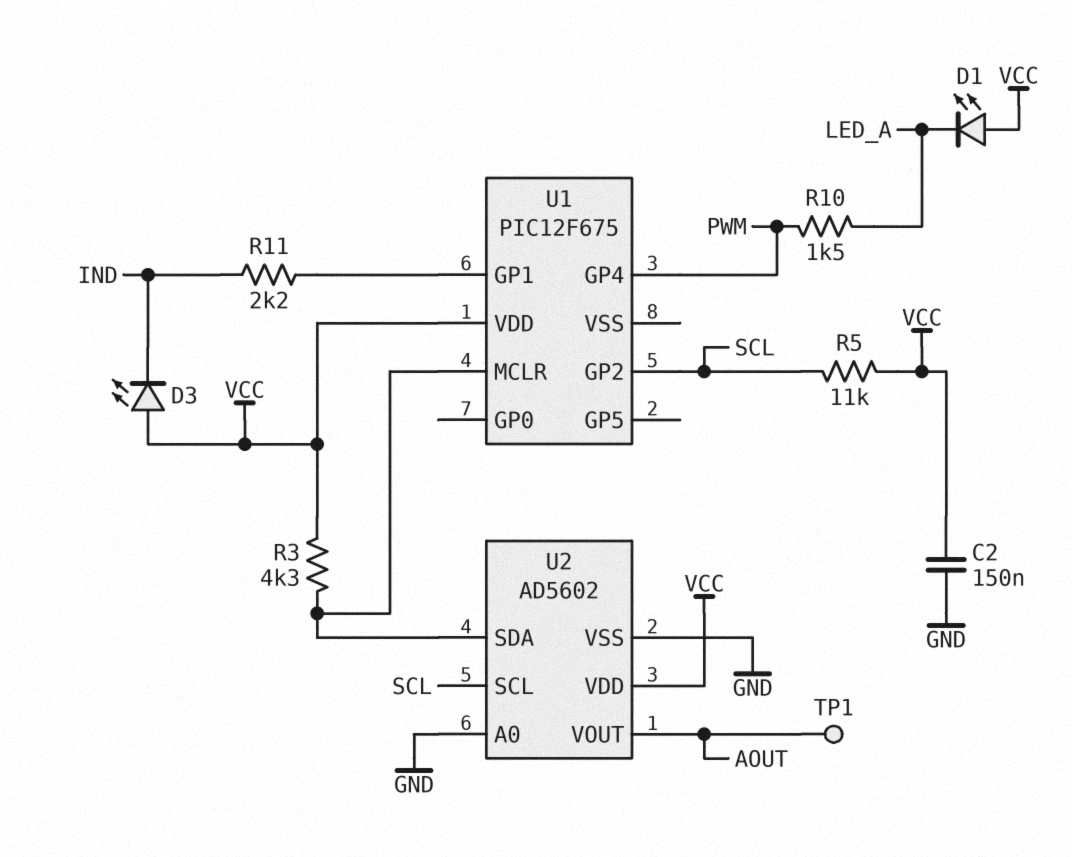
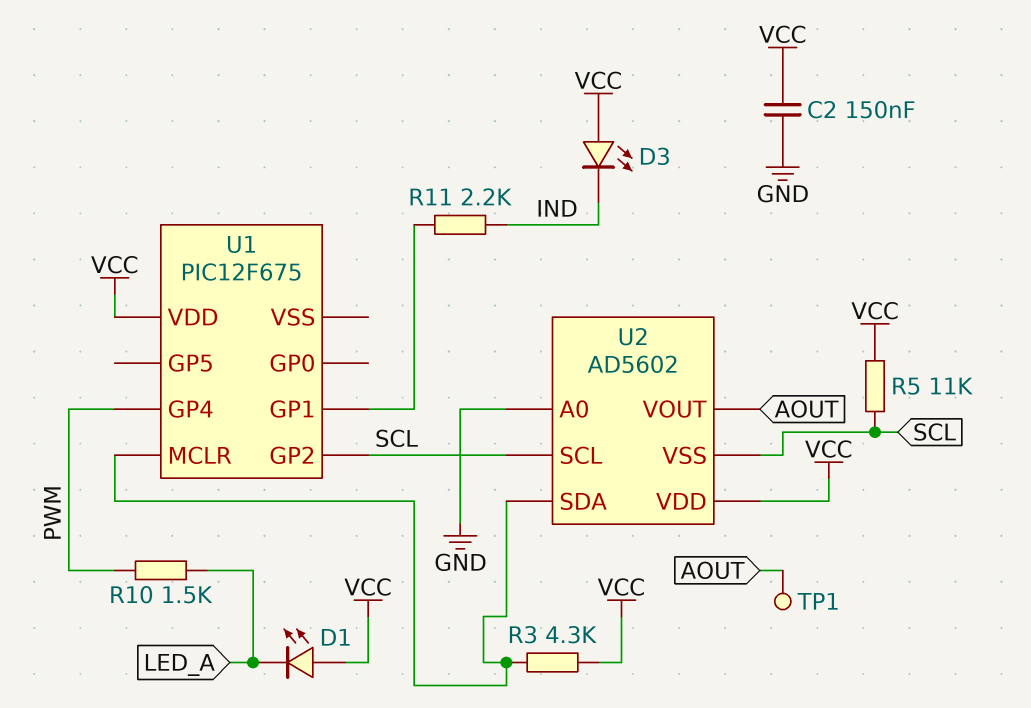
U2 pin VSS: GND -> SCL

